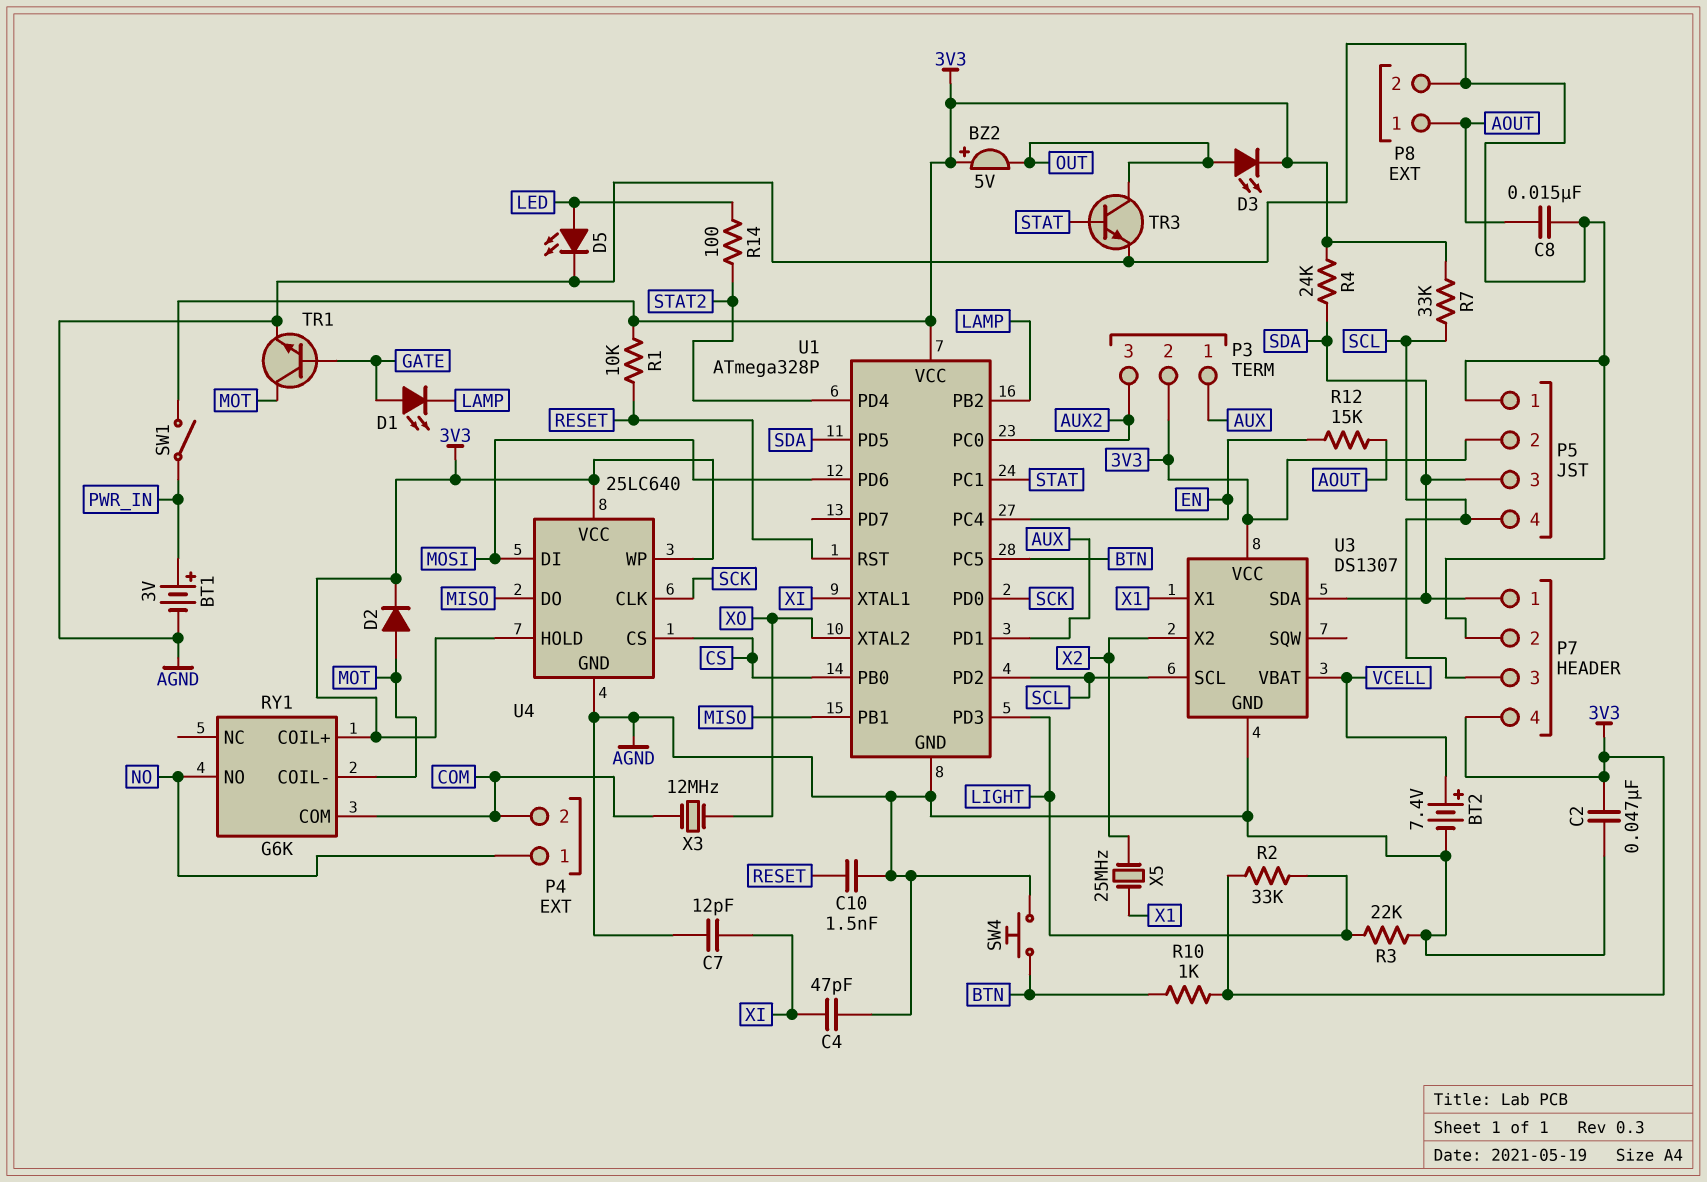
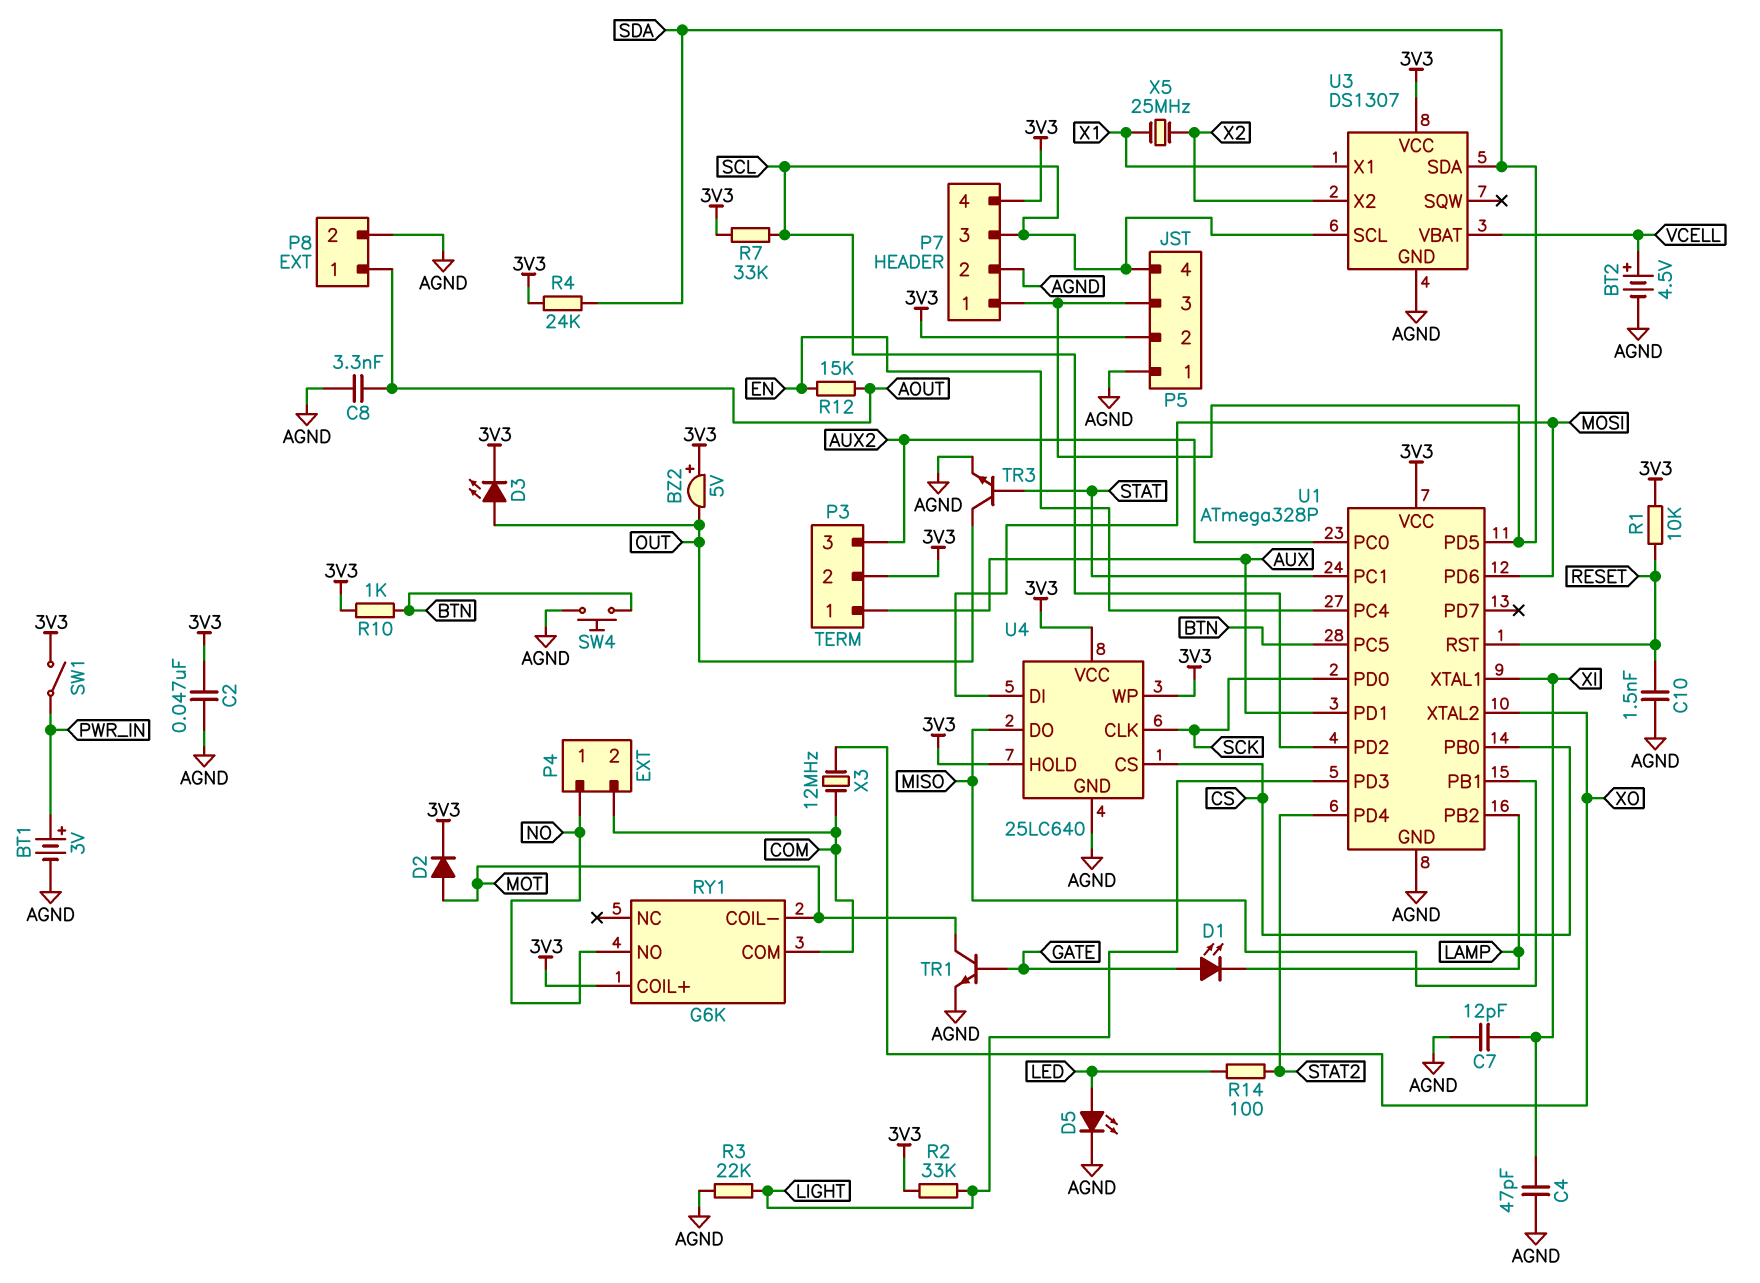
BT2: 7.4V (plus VCELL, minus AGND) -> 4.5V (plus VCELL, minus AGND)
C8: 15nF (AGND, AOUT) -> 3.3nF (AGND, AOUT)

